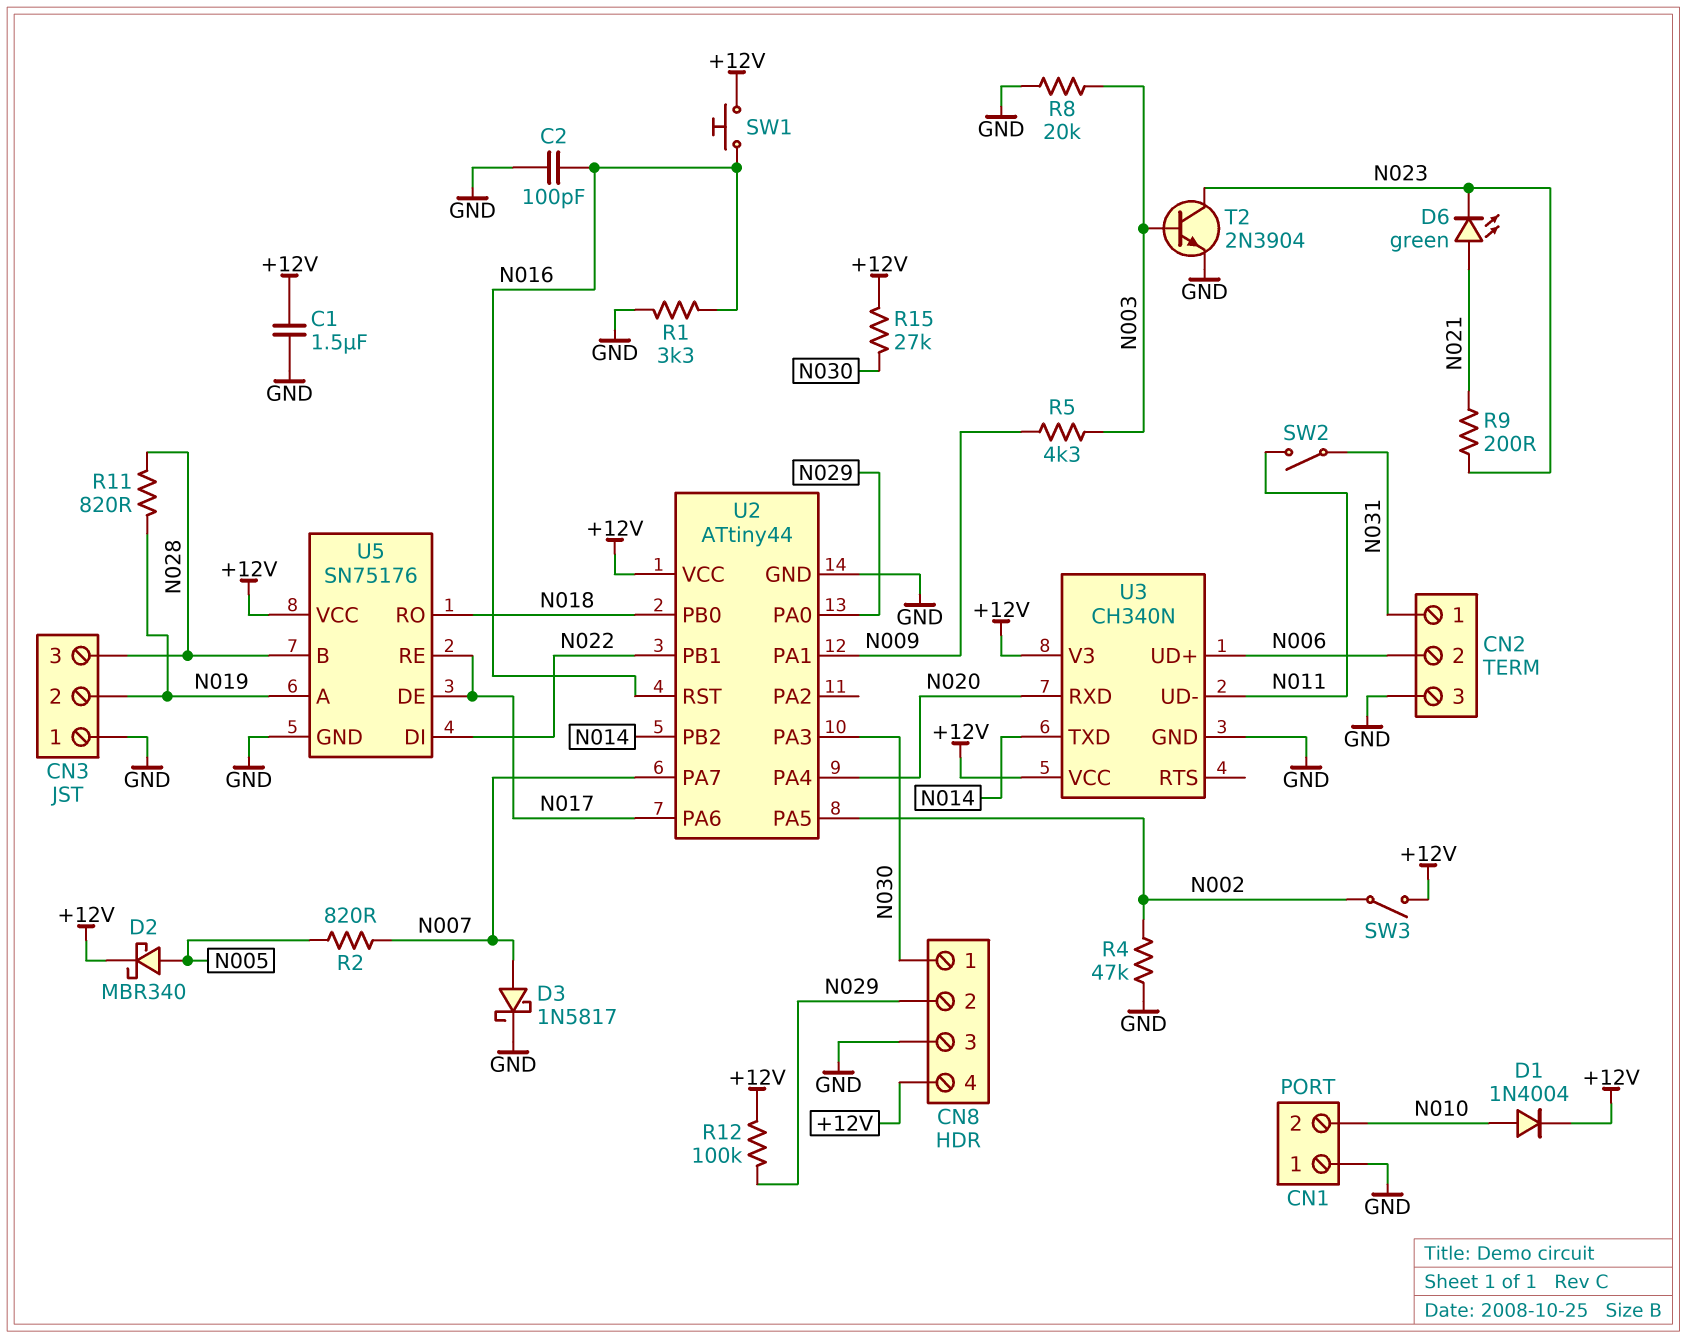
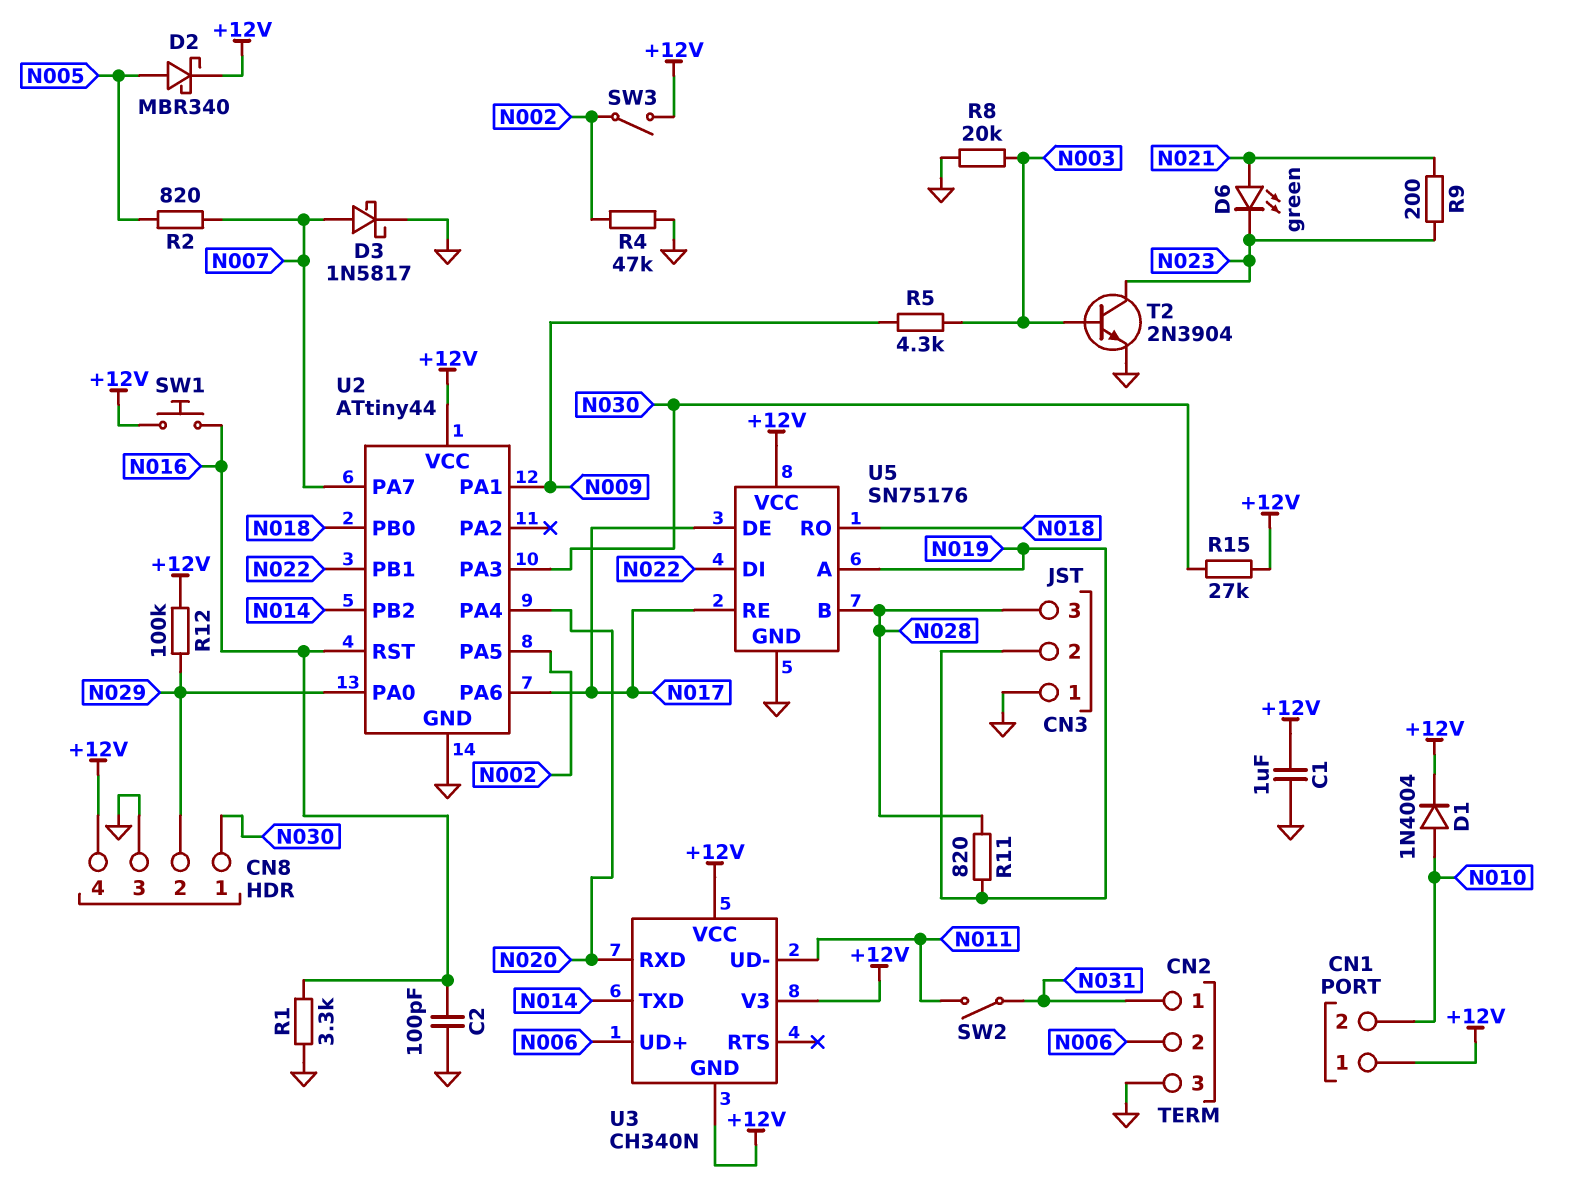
C1: 1.5uF (+12V, GND) -> 1uF (+12V, GND)
CN1 pin 1: GND -> +12V
U3 pin GND: GND -> +12V

